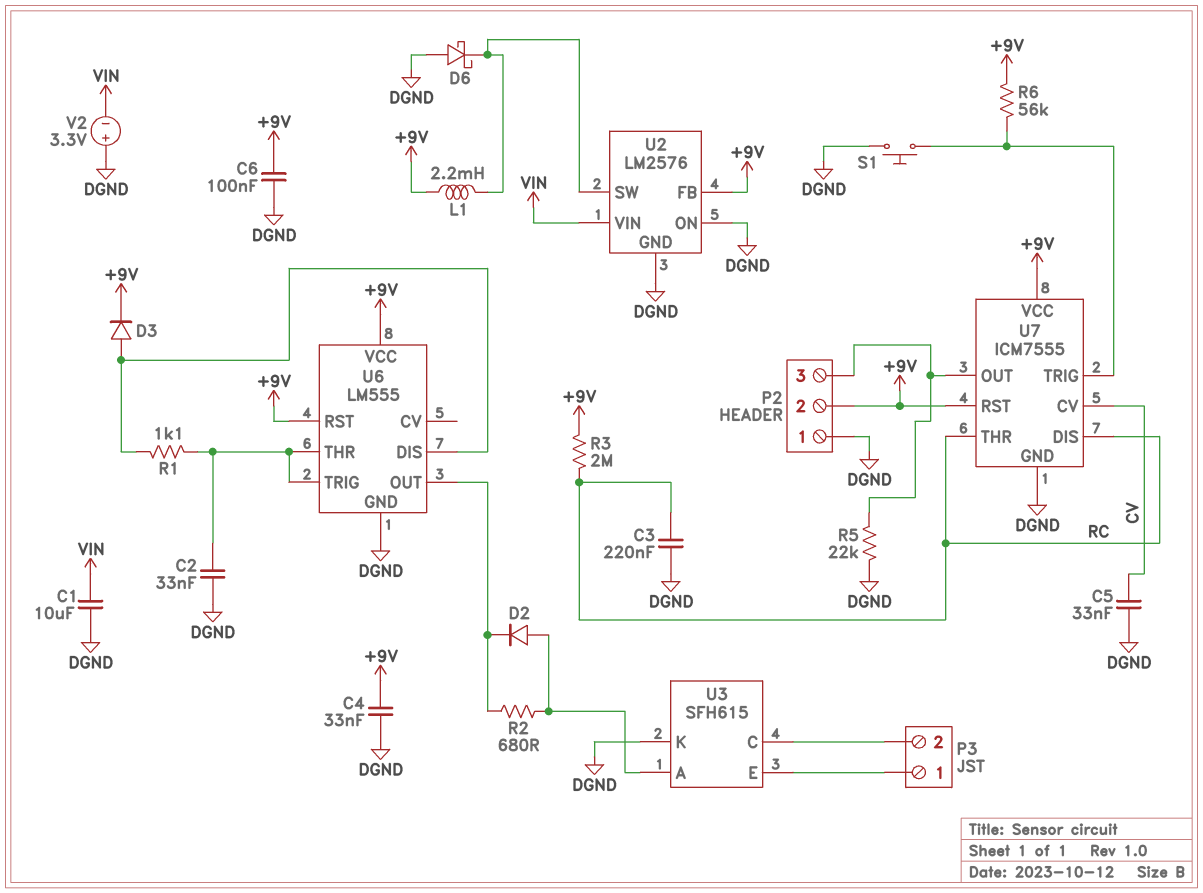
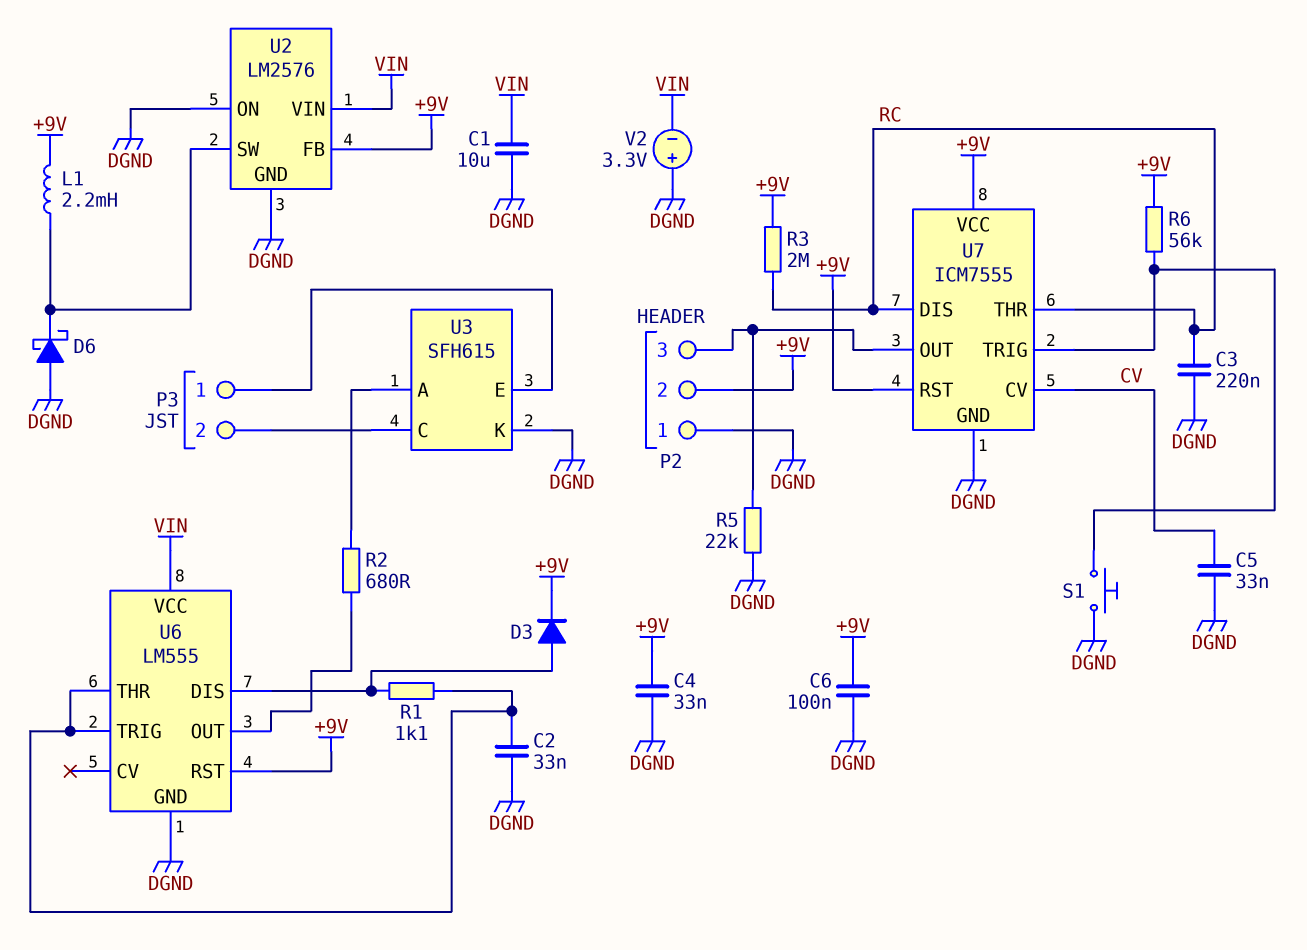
D2: diode (A U3/A, K U6/OUT) -> none
U6 pin VCC: +9V -> VIN

